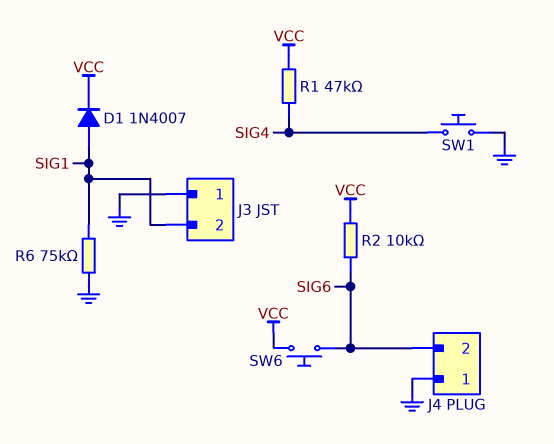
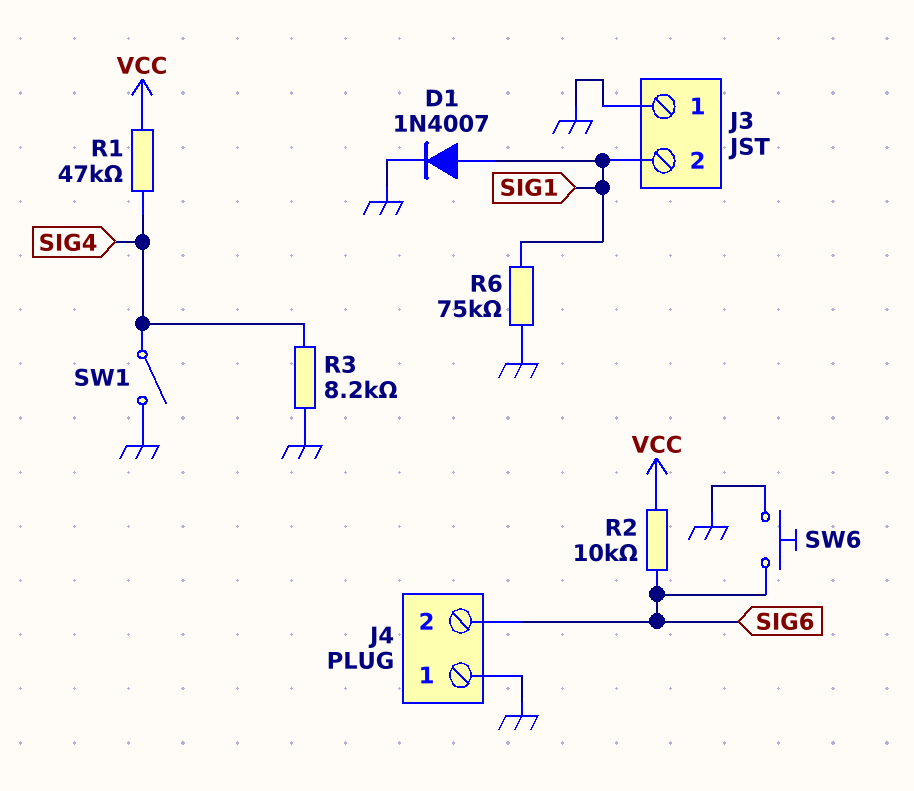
D1: diode 1N4007 (A SIG1, K VCC) -> diode 1N4007 (A SIG1, K GND)
R3: none -> 8.2k (GND, SIG4)
SW1: button (GND, SIG4) -> switch (GND, SIG4)
SW6: button (SIG6, VCC) -> button (GND, SIG6)

